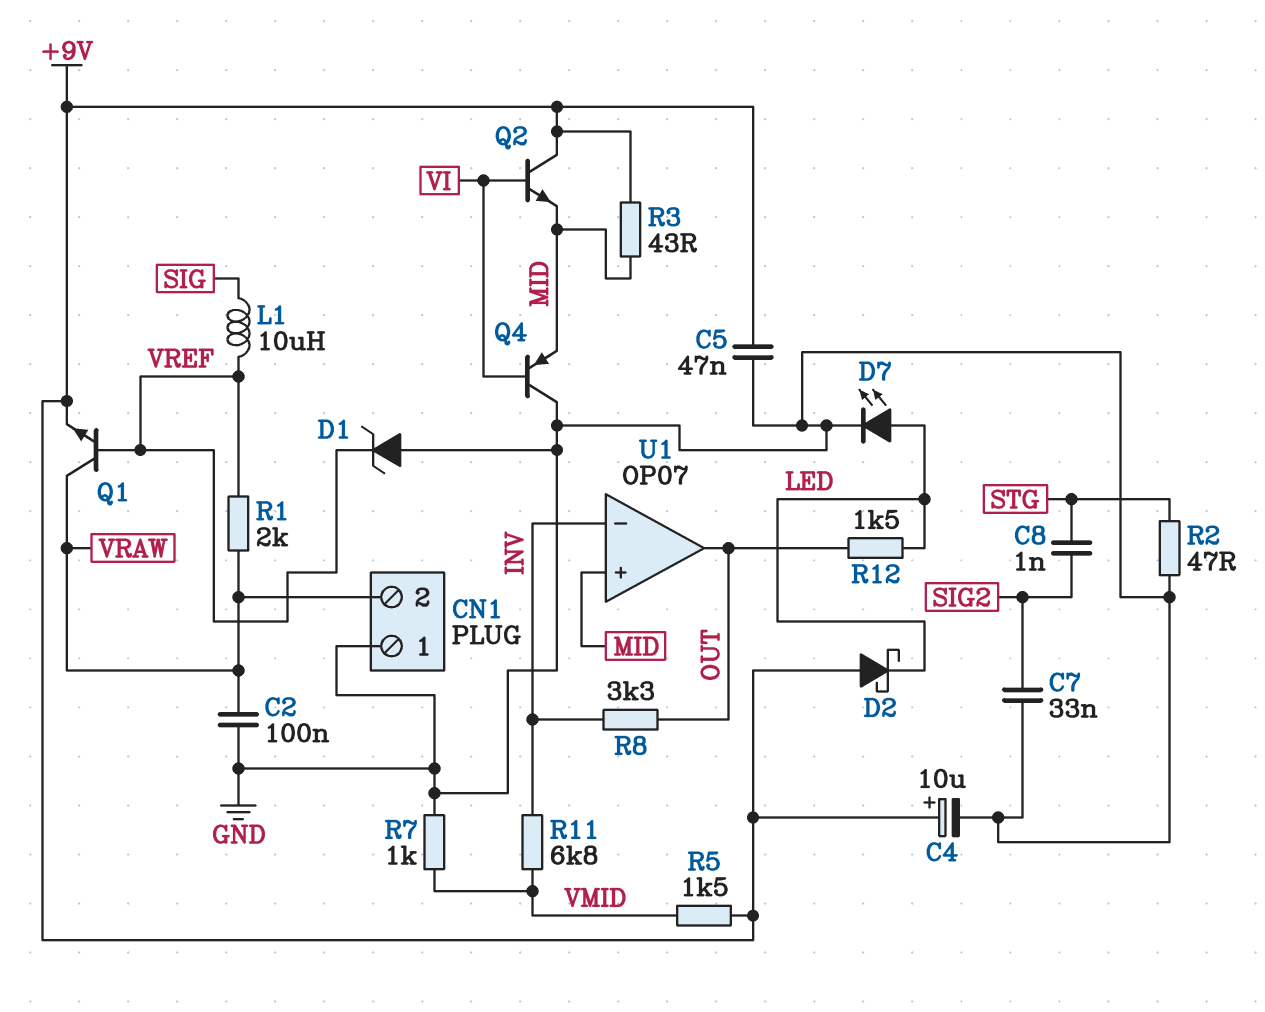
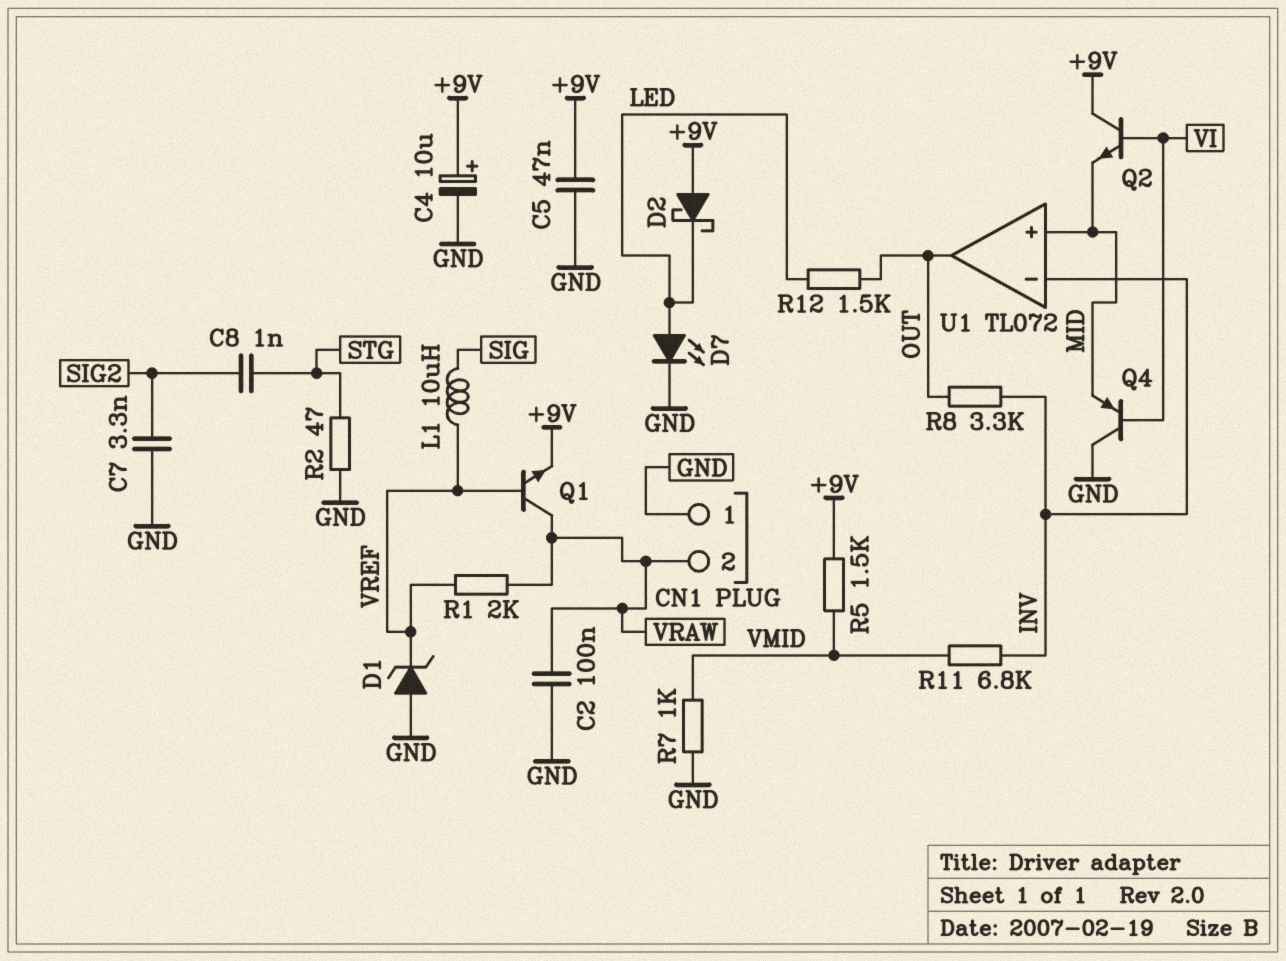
C7: 33nF (GND, SIG2) -> 3.3nF (GND, SIG2)
R3: 43 (+9V, MID) -> none
U1: OP07 -> TL072

